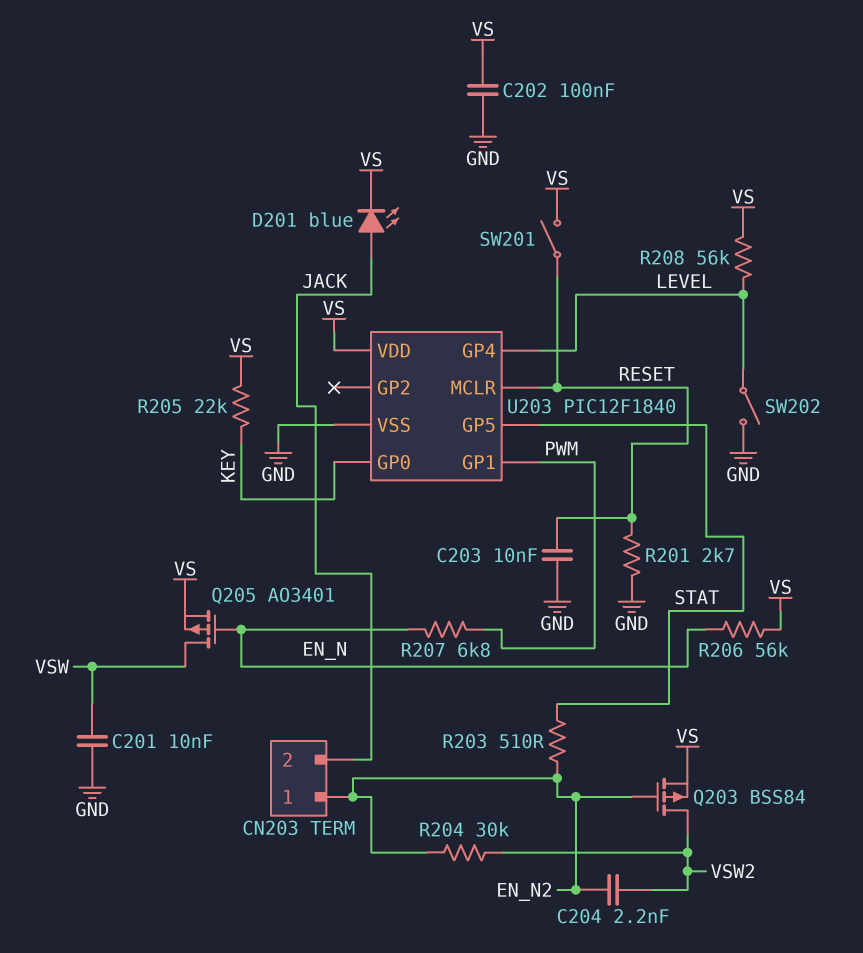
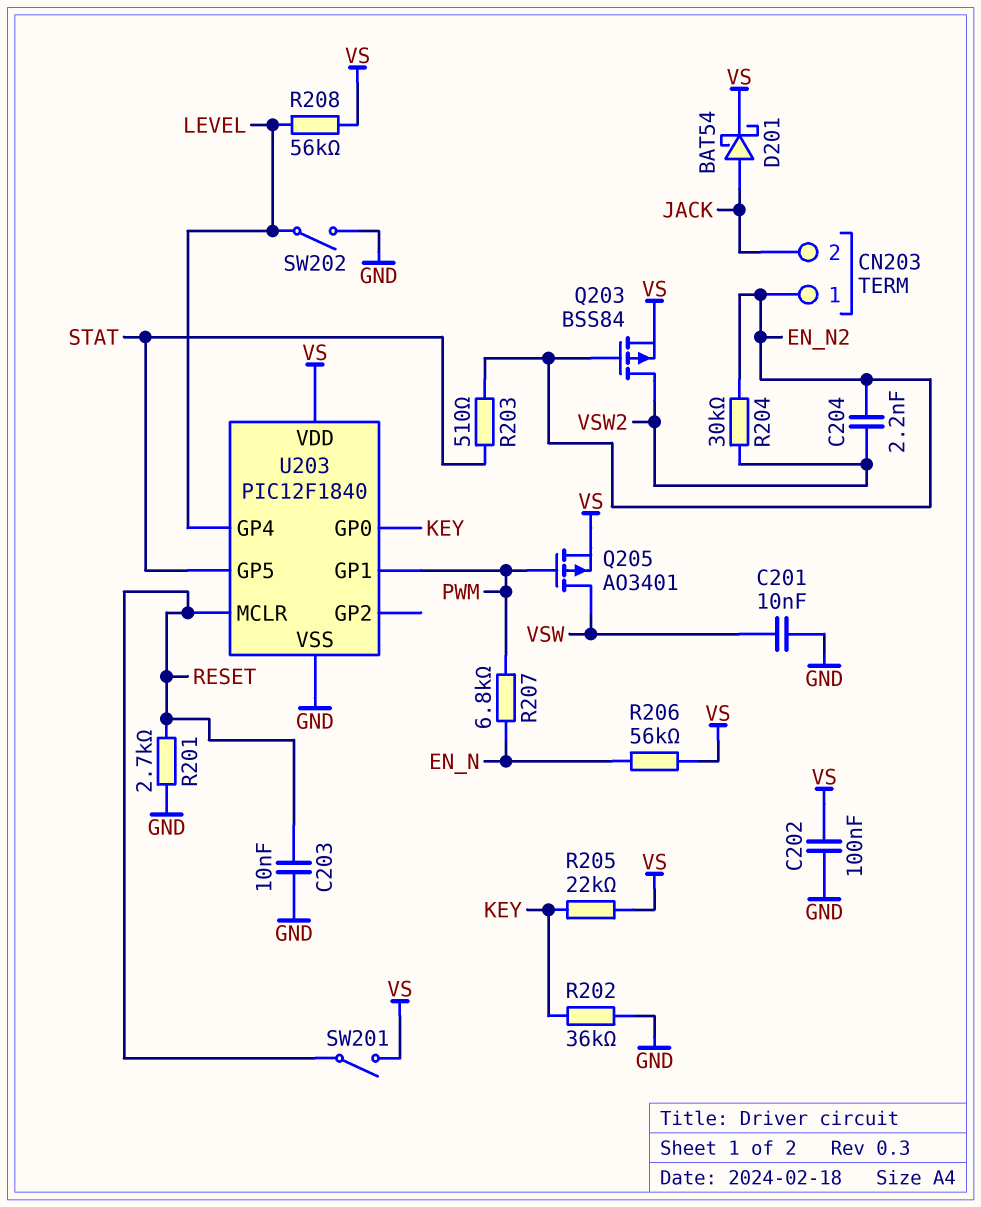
D201: LED blue (A JACK, K VS) -> schottky BAT54 (A JACK, K VS)
Q205: PMOS AO3401 (G EN_N, D VSW, S VS) -> PMOS AO3401 (G PWM, D VSW, S VS)
R202: none -> 36k (GND, KEY)

